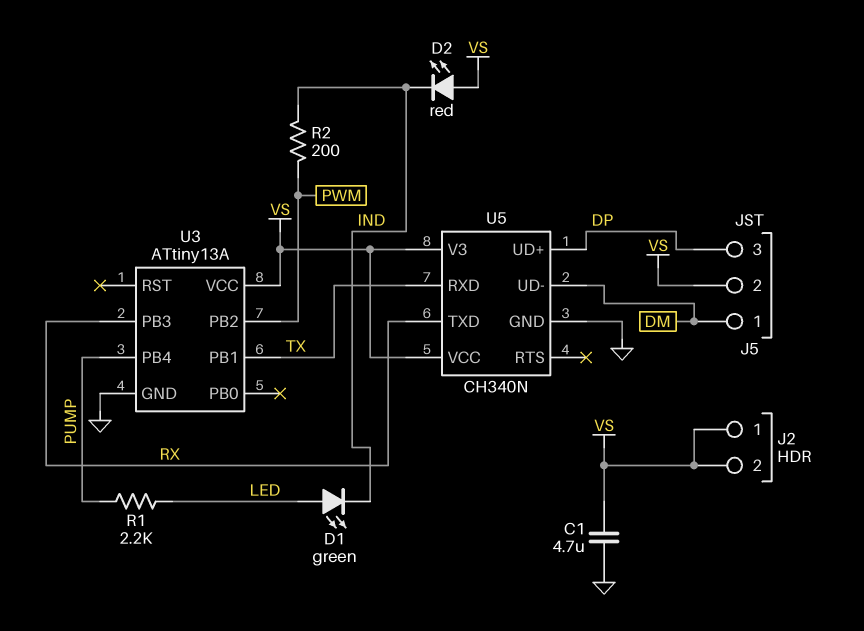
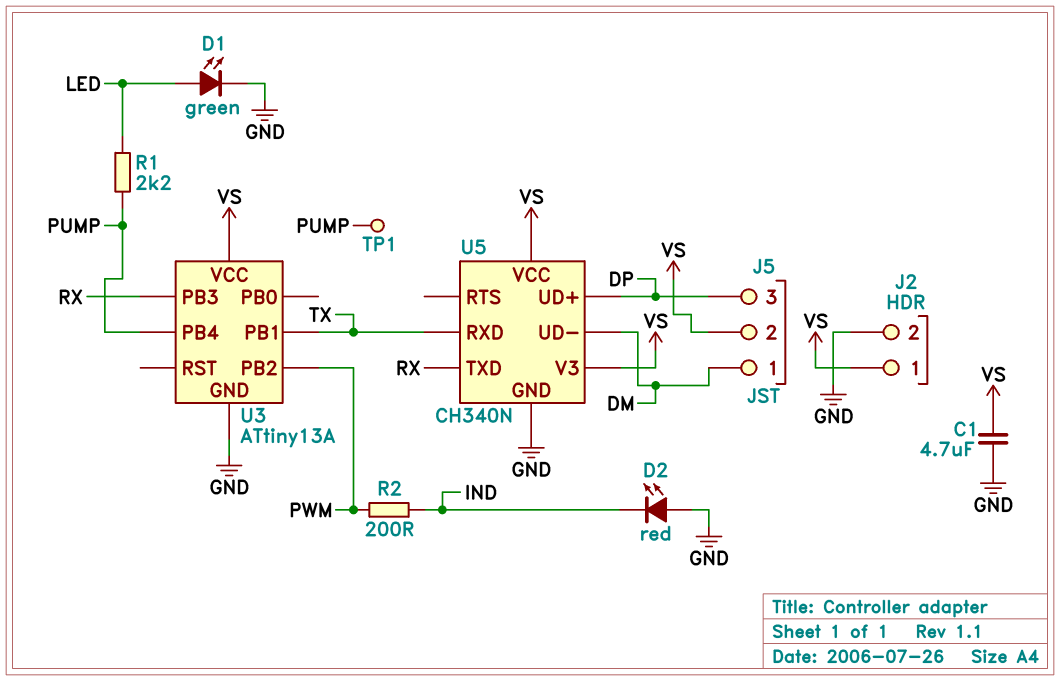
D1: LED green (A LED, K IND) -> LED green (A LED, K GND)
D2: LED red (A VS, K IND) -> LED red (A GND, K IND)
J2 pin 2: VS -> GND
TP1: none -> test point (PUMP)

